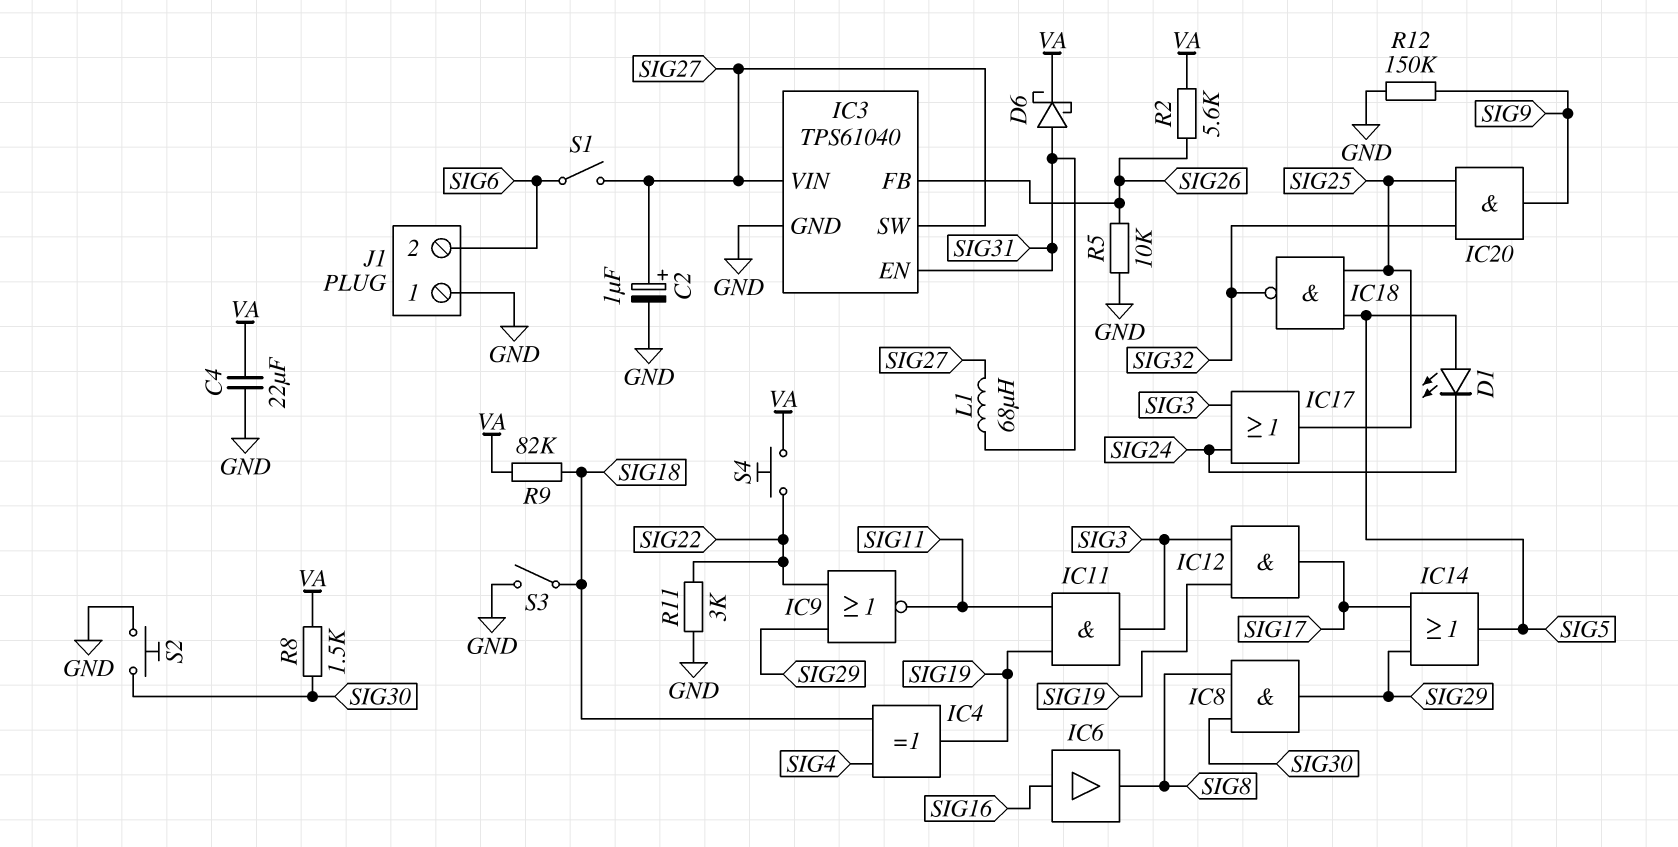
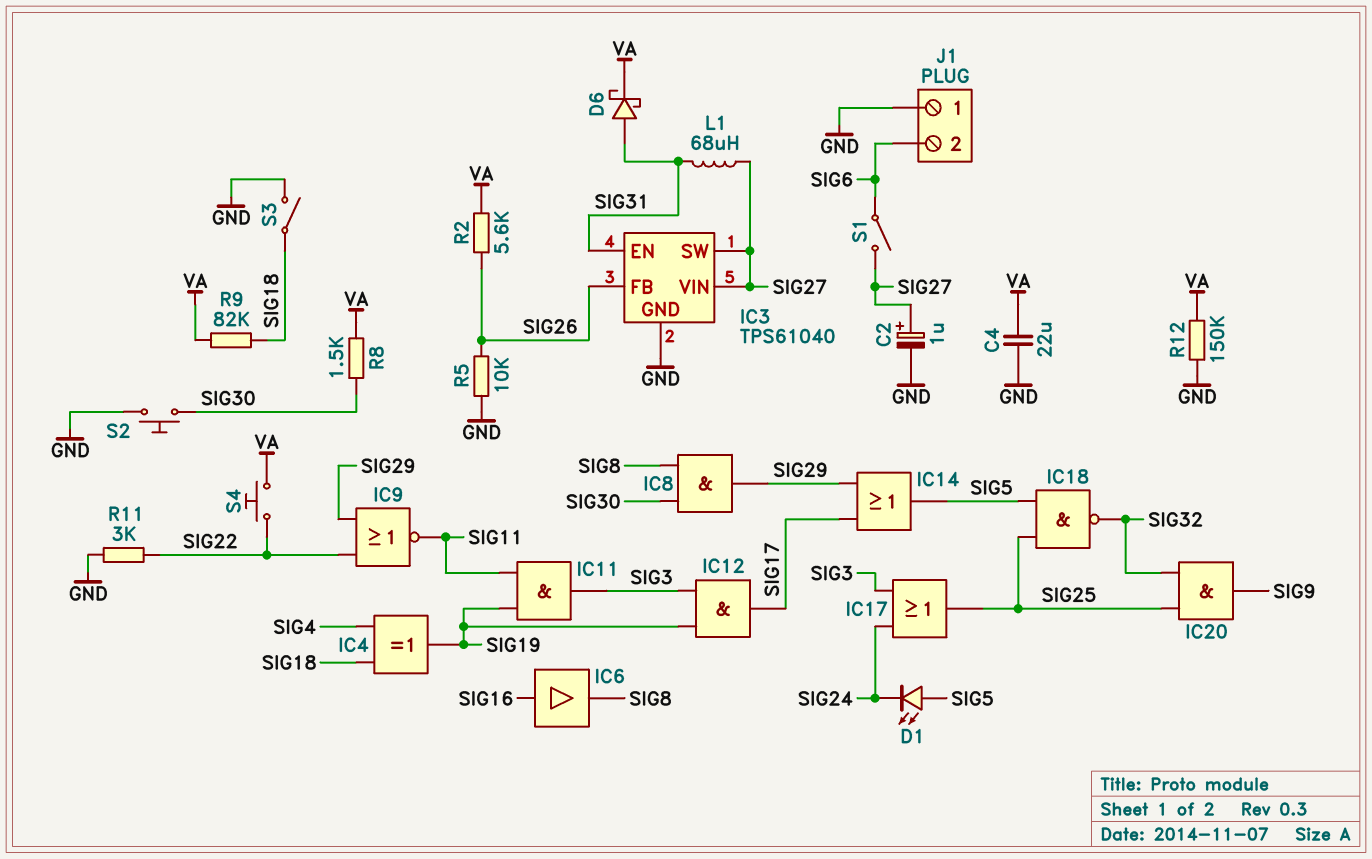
R12: 150k (GND, SIG9) -> 150k (GND, VA)

